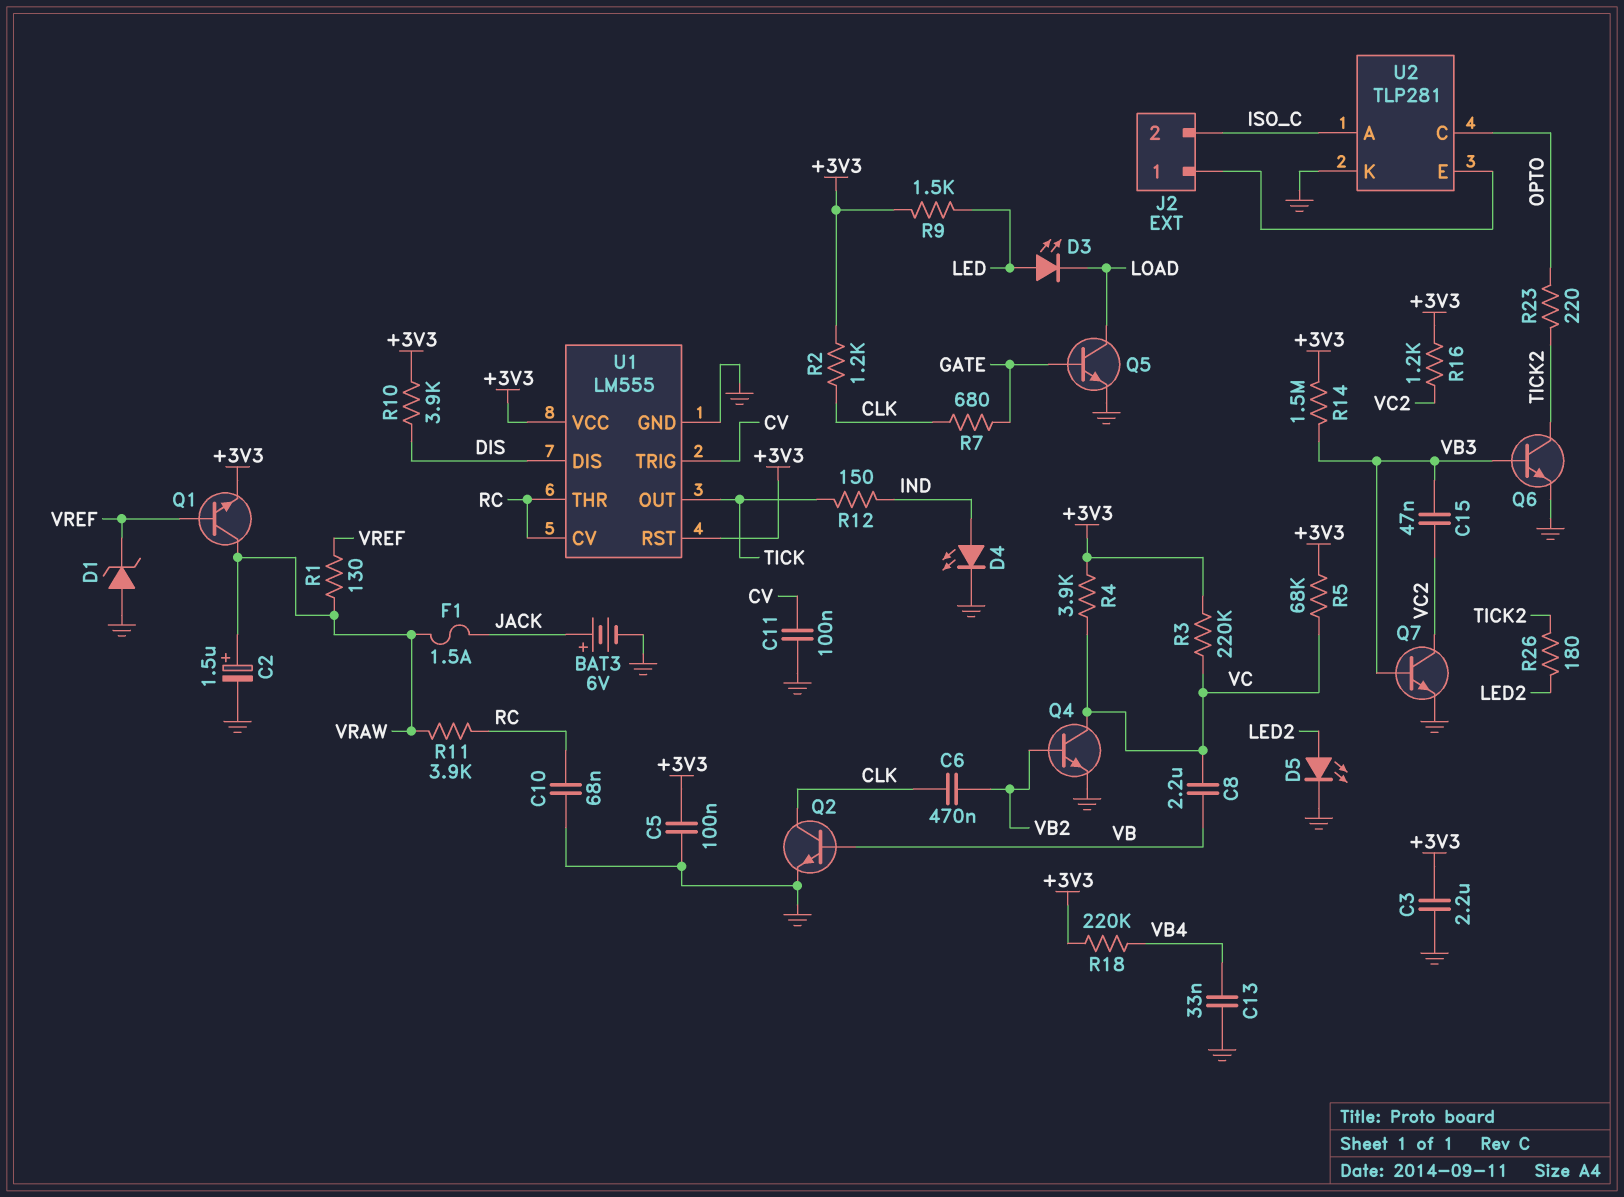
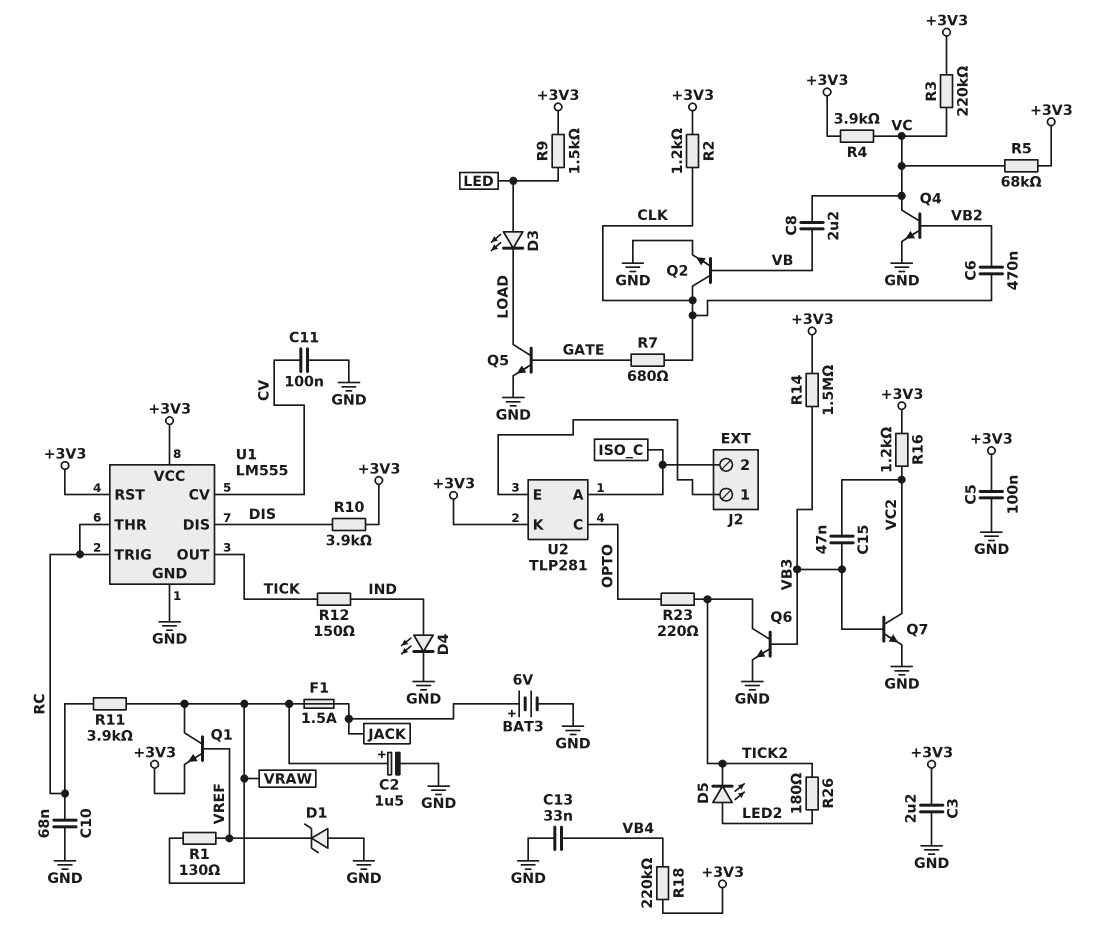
D5: LED (A LED2, K GND) -> LED (A LED2, K TICK2)
U1 pin CV: RC -> CV
U1 pin TRIG: CV -> RC
U2 pin K: GND -> +3V3

